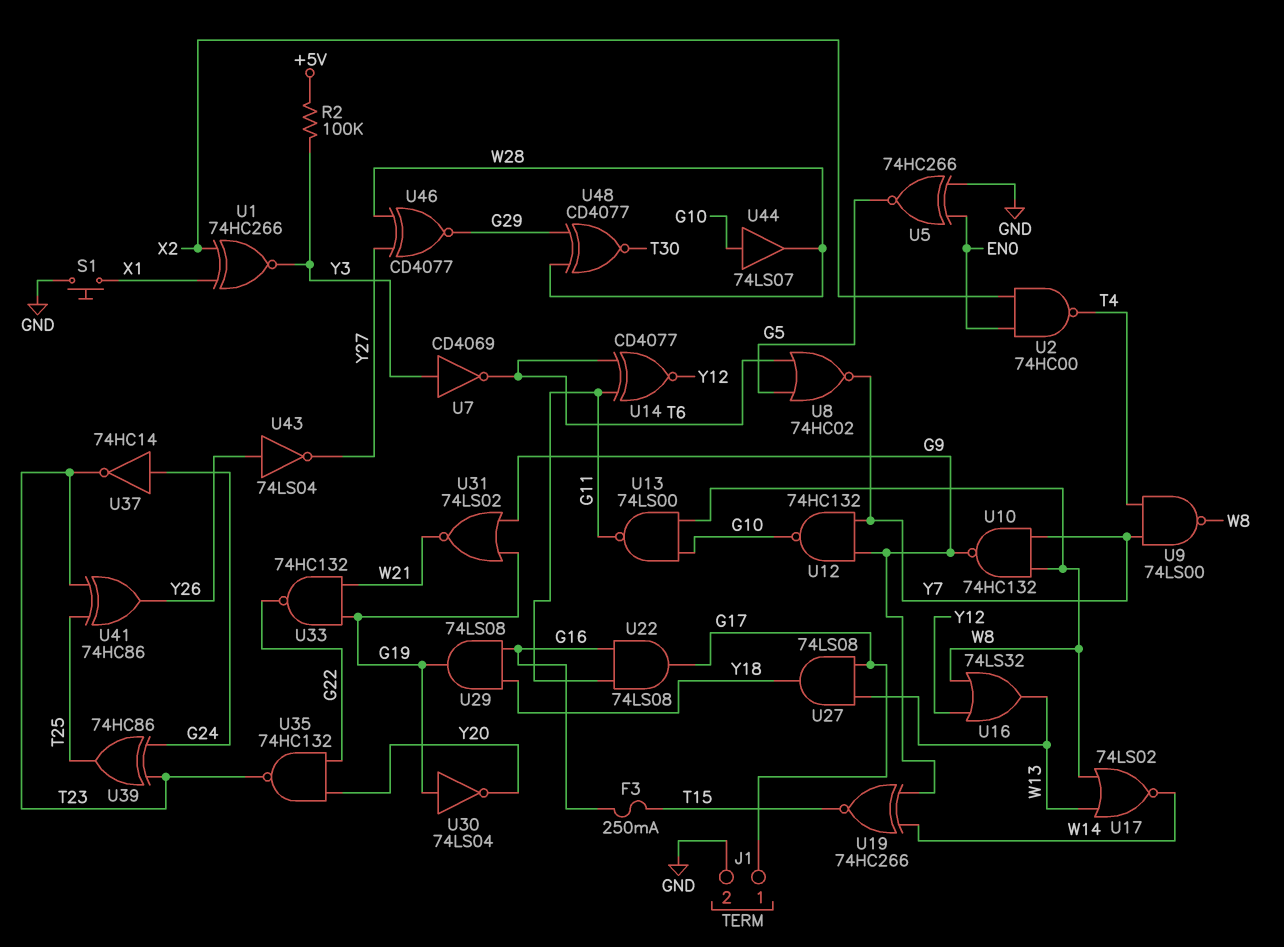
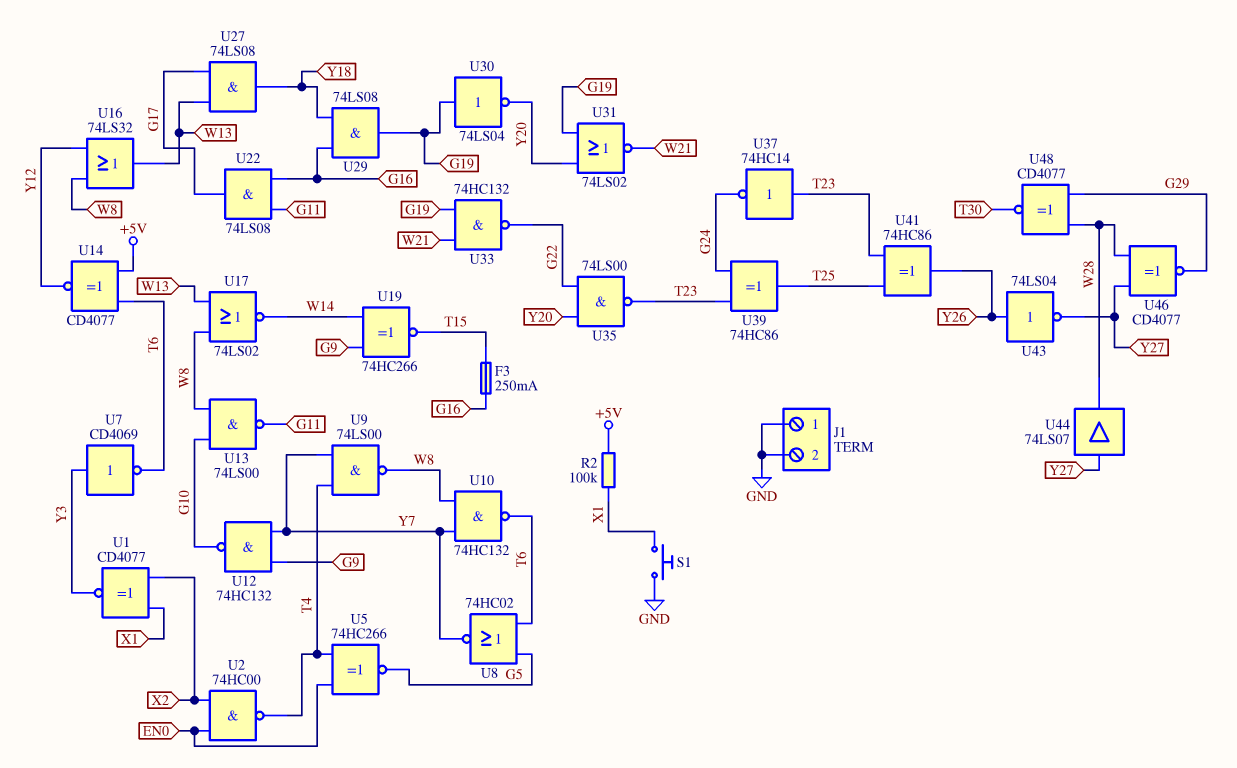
J1 pin 1: G17 -> GND
R2: 100k (+5V, Y3) -> 100k (+5V, X1)
U1: XNOR 74HC266 (in X1, in X2, out Y3) -> XNOR CD4077 (in X1, in X2, out Y3)
U5: XNOR 74HC266 (in EN0, in GND, out G5) -> XNOR 74HC266 (in EN0, in T4, out G5)
U10: NAND 74HC132 (in W8, in Y7, out G9) -> NAND 74HC132 (in W8, in Y7, out T6)
U14: XNOR CD4077 (in G11, in T6, out Y12) -> XNOR CD4077 (in +5V, in T6, out Y12)
U31: NOR 74LS02 (in G9, in G19, out W21) -> NOR 74LS02 (in G19, in Y20, out W21)
U35: NAND 74HC132 (in G22, in Y20, out T23) -> NAND 74LS00 (in G22, in Y20, out T23)
U37: NOT 74HC14 (in G24, out T23) -> NOT 74HC14 (in T23, out G24)
U44: buffer 74LS07 (in G10, out W28) -> buffer 74LS07 (in Y27, out W28)

